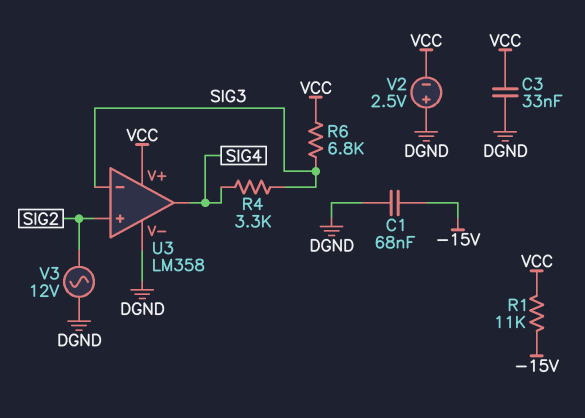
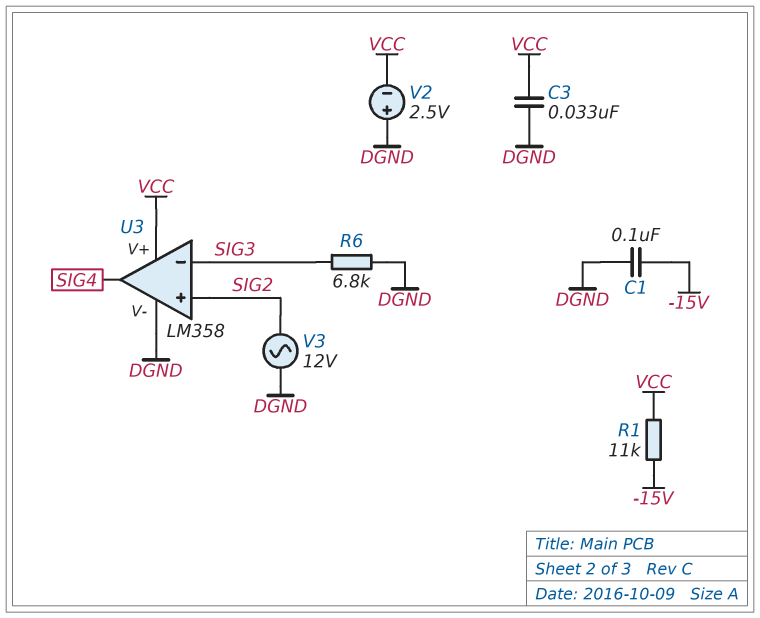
C1: 68nF (-15V, DGND) -> 100nF (-15V, DGND)
R4: 3.3k (SIG3, SIG4) -> none
R6: 6.8k (SIG3, VCC) -> 6.8k (DGND, SIG3)

